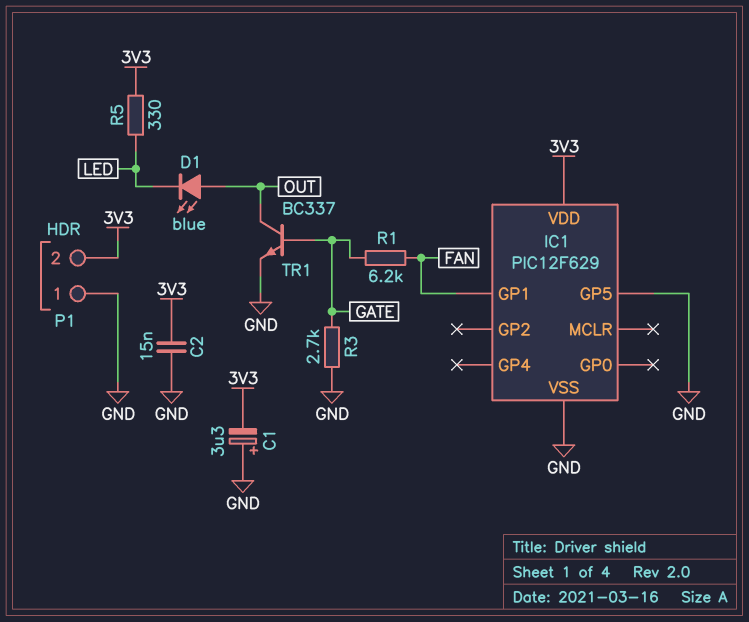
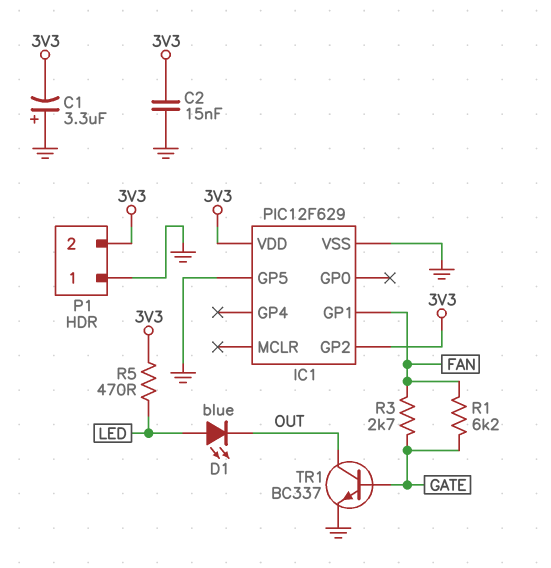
D1: LED blue (A OUT, K LED) -> LED blue (A LED, K OUT)
IC1 pin GP2: none -> 3V3
R3: 2.7k (GATE, GND) -> 2.7k (FAN, GATE)
R5: 330 (3V3, LED) -> 470 (3V3, LED)

